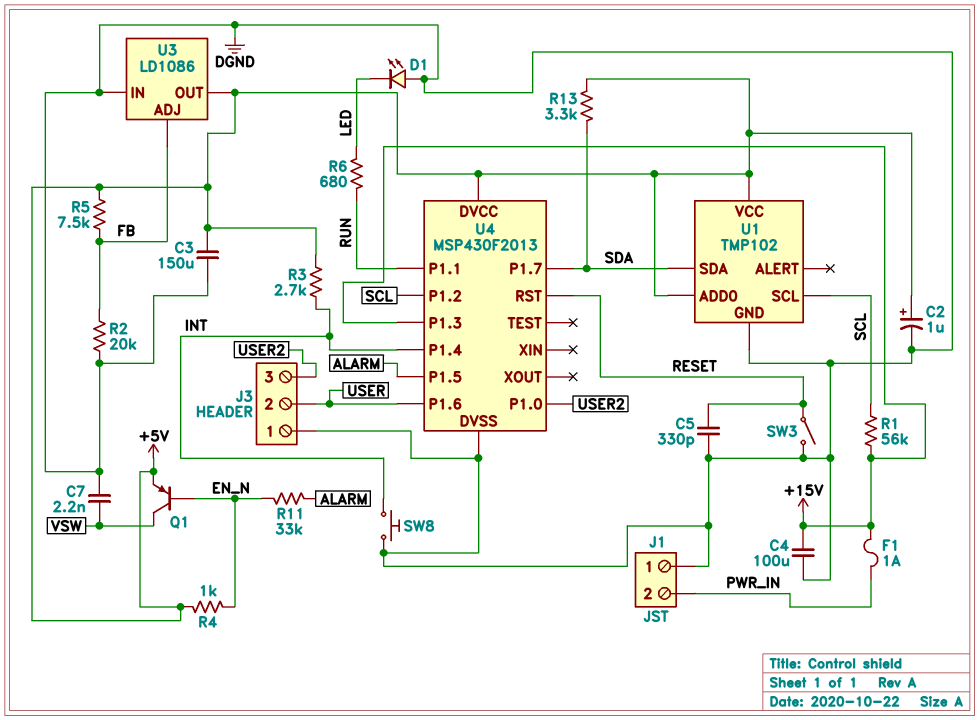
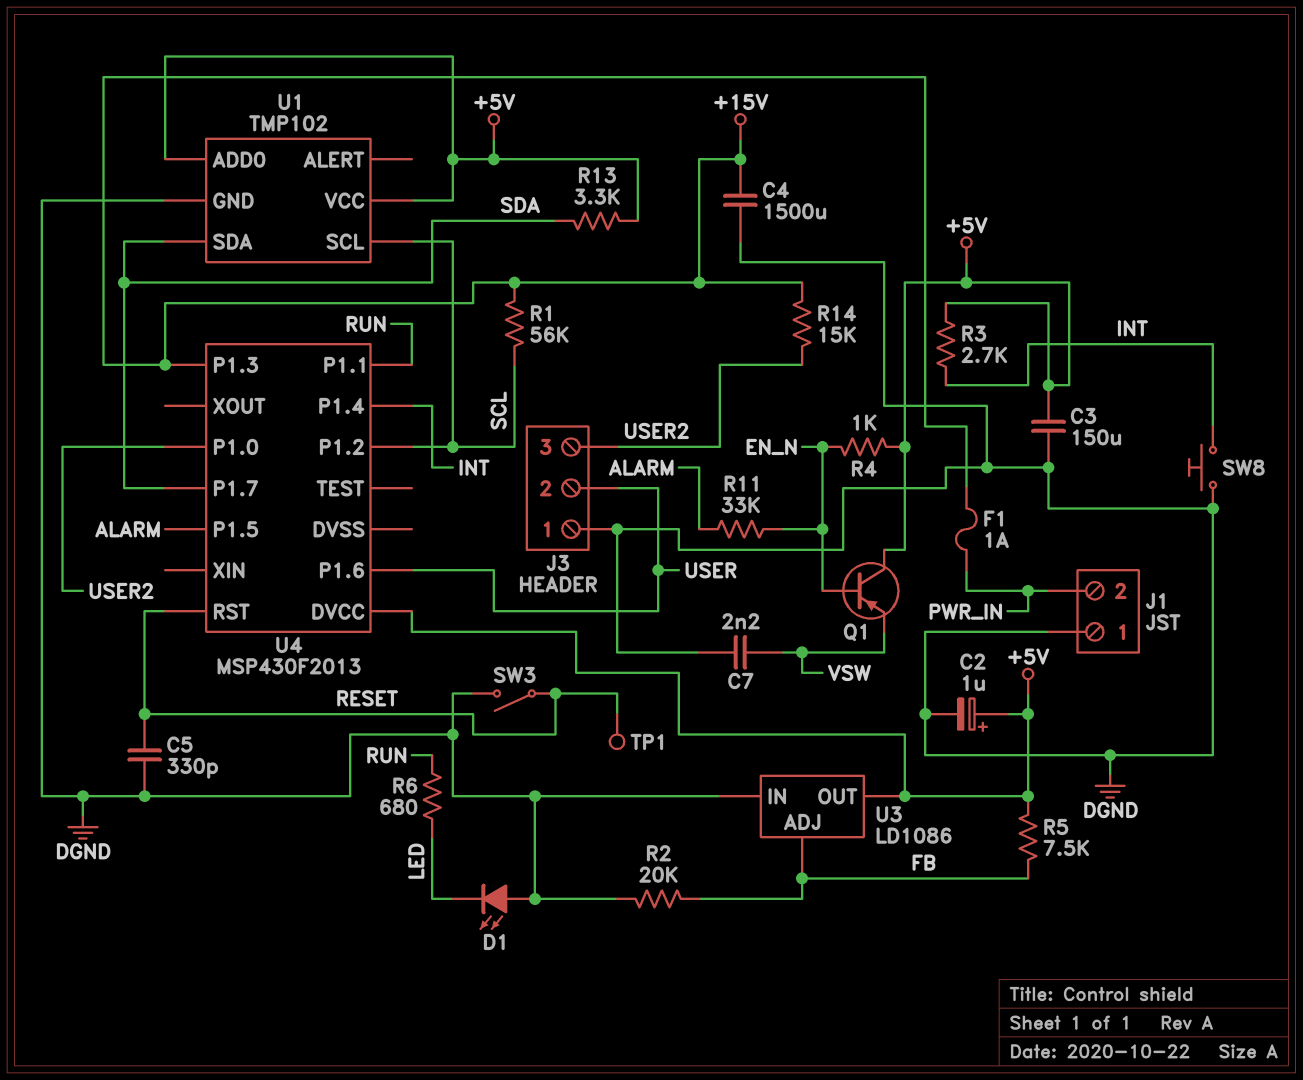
C4: 100uF (+15V, DGND) -> 1500uF (+15V, DGND)
Q1: PNP (B EN_N, C VSW, E +5V) -> PNP (B EN_N, C +5V, E VSW)
R14: none -> 15k (+15V, USER2)
TP1: none -> test point (RESET)
U4 pin DVSS: DGND -> none

